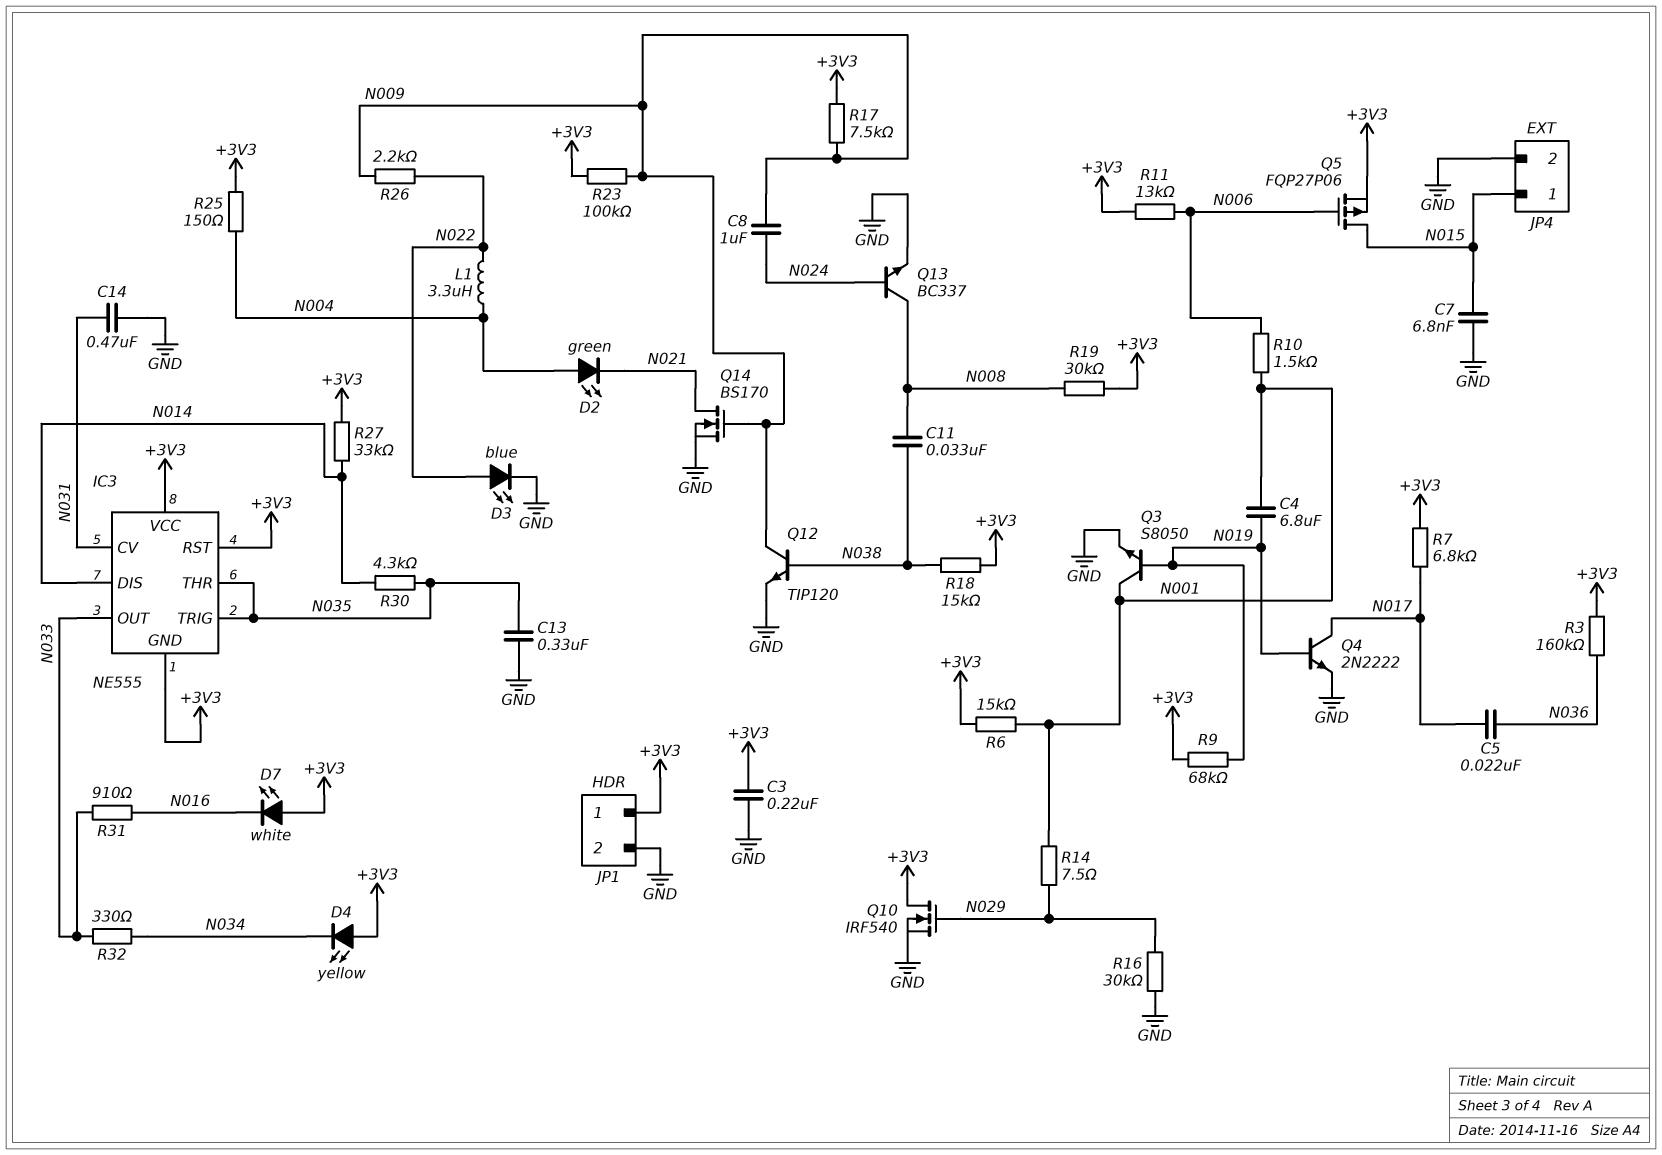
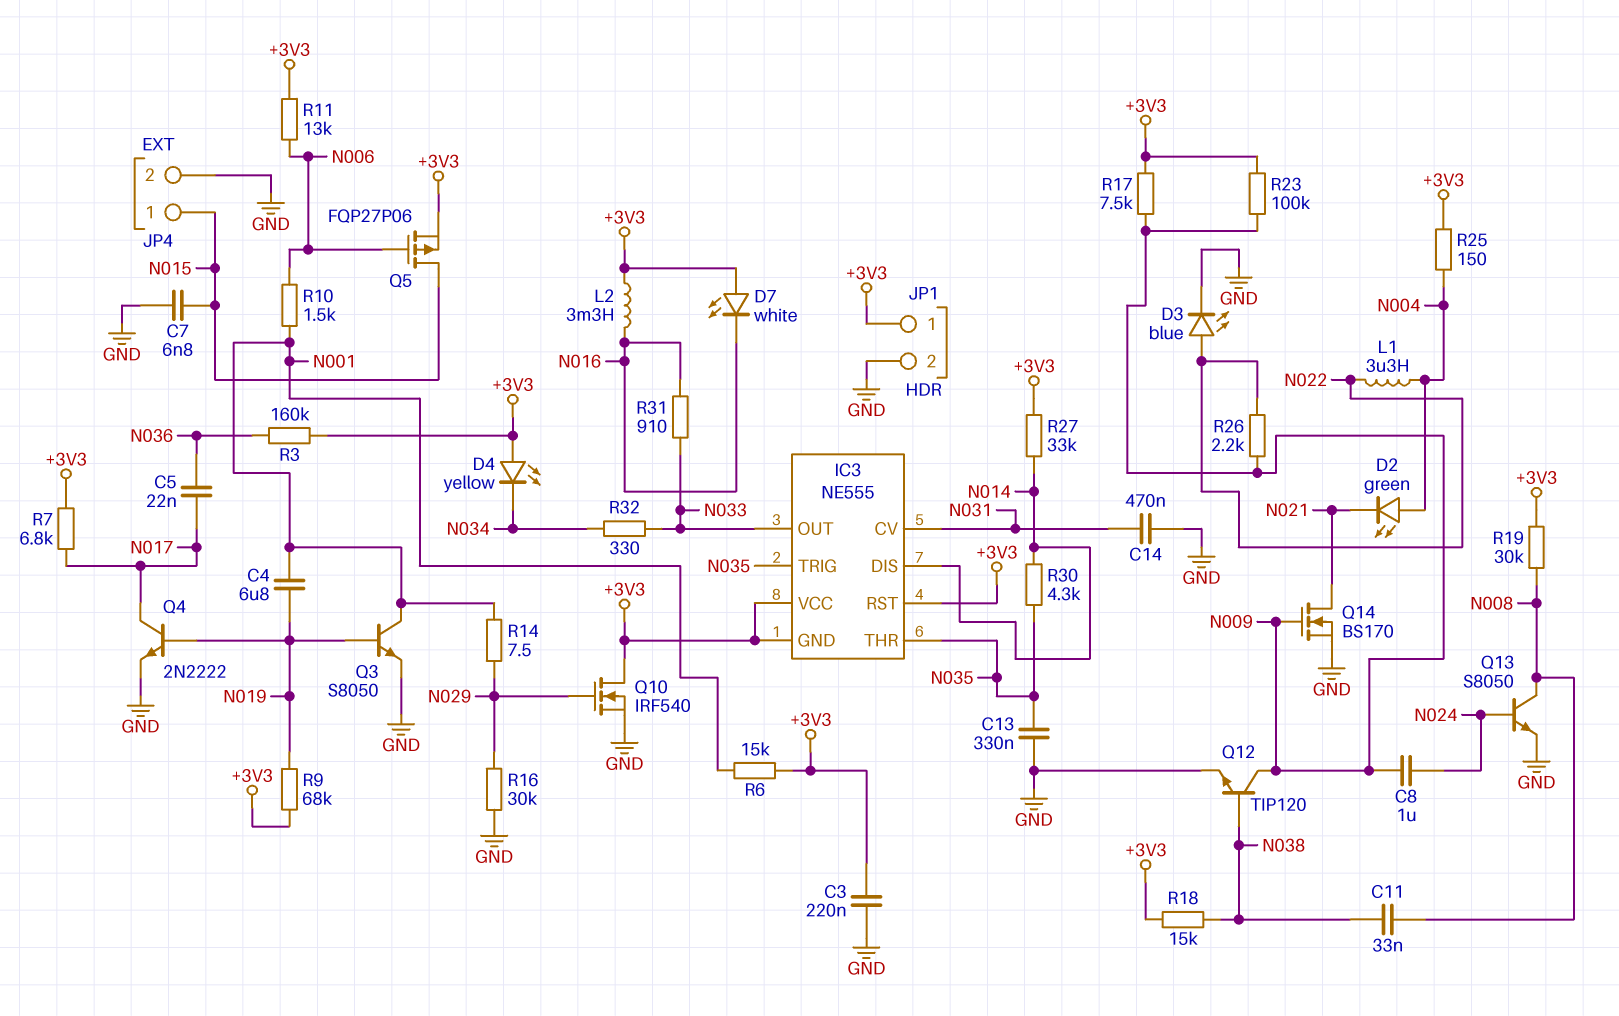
L2: none -> 3.3mH (+3V3, N016)
Q13: NPN BC337 (B N024, C N008, E GND) -> NPN S8050 (B N024, C N008, E GND)

